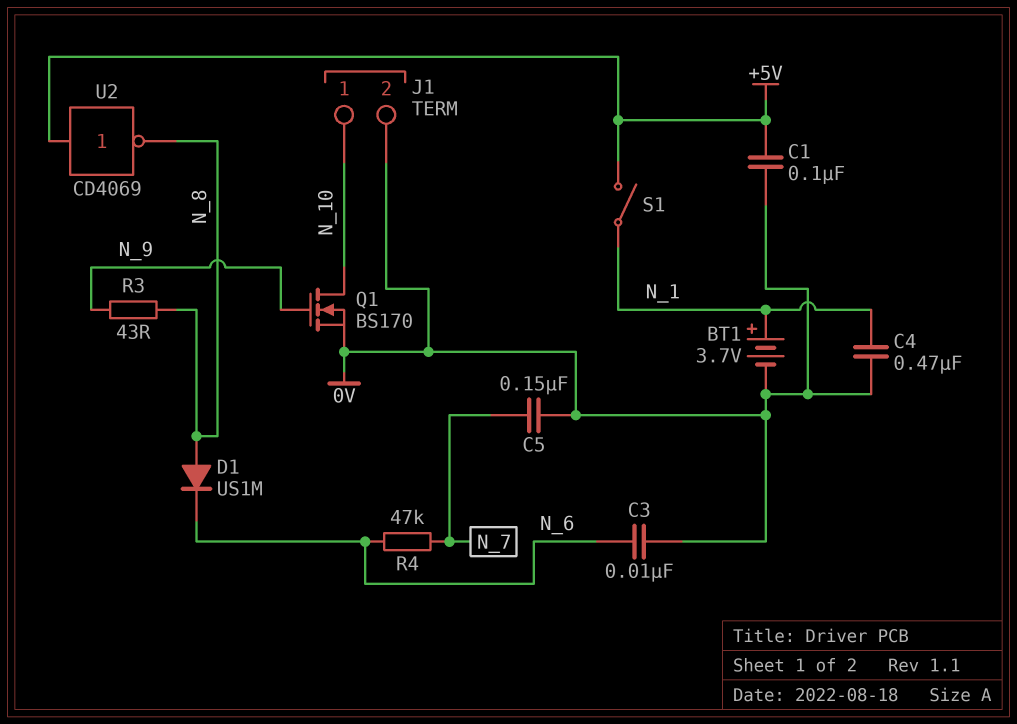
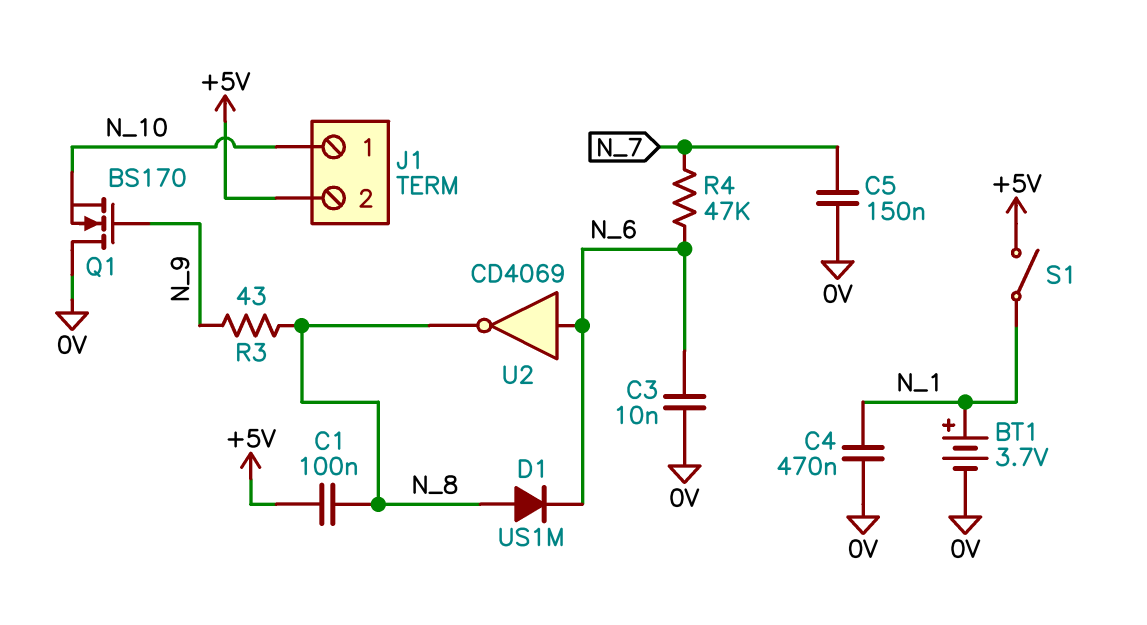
C1: 100nF (+5V, 0V) -> 100nF (+5V, N_8)
J1 pin 2: 0V -> +5V
Q1: NMOS BS170 (G N_9, D N_10, S 0V) -> NMOS BS170 (G N_9, D 0V, S N_10)
U2: NOT CD4069 (in +5V, out N_8) -> NOT CD4069 (in N_6, out N_8)

